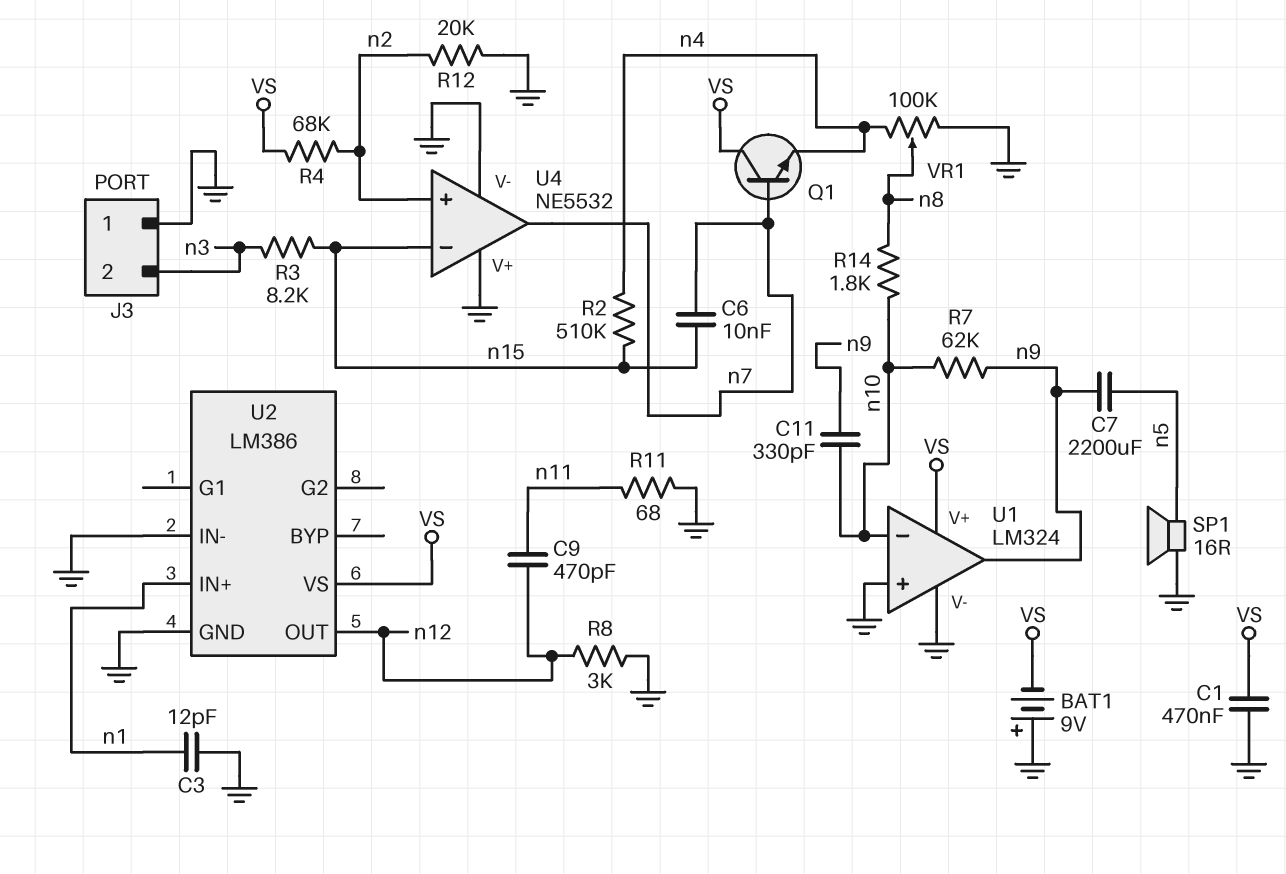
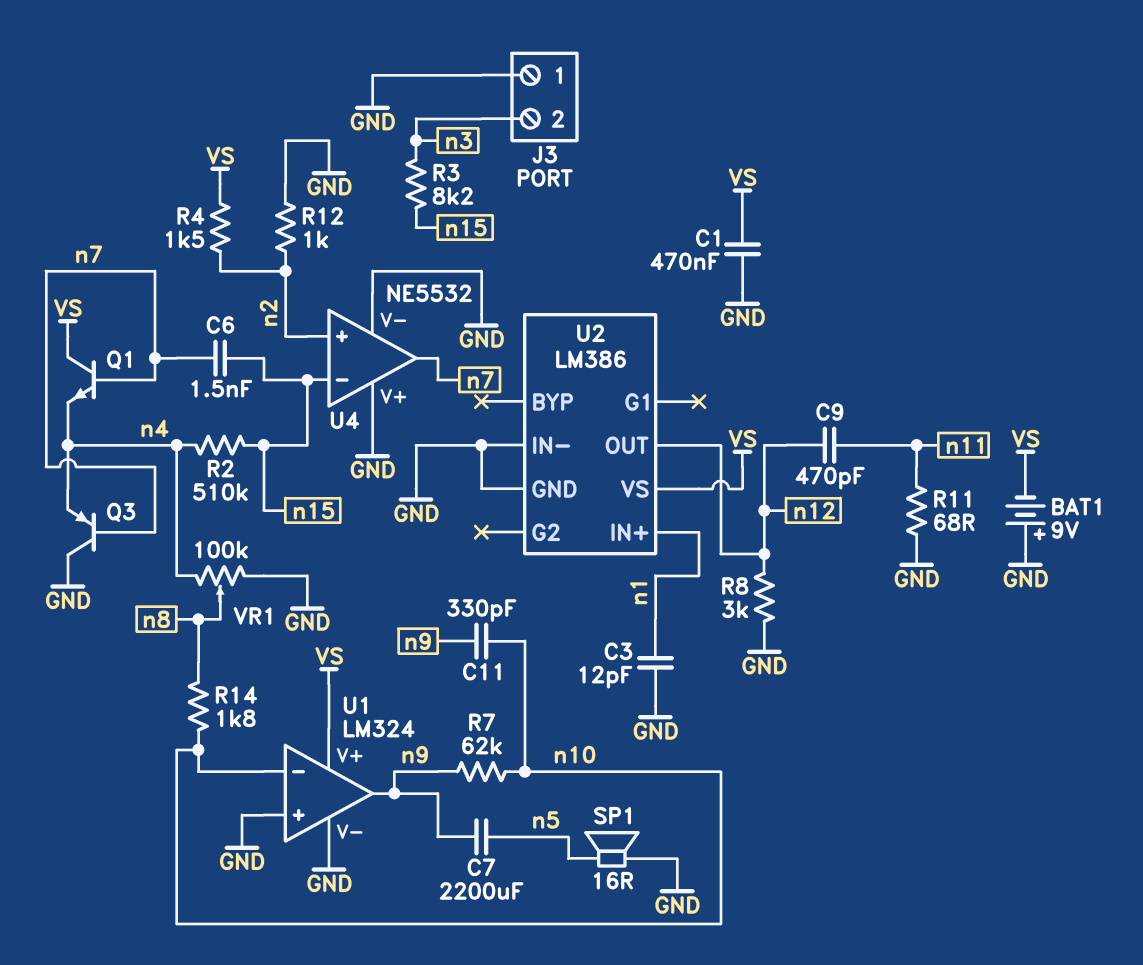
C6: 10nF (n7, n15) -> 1.5nF (n7, n15)
Q3: none -> PNP (B n7, C GND, E n4)
R4: 68k (VS, n2) -> 1.5k (VS, n2)
R12: 20k (GND, n2) -> 1k (GND, n2)

